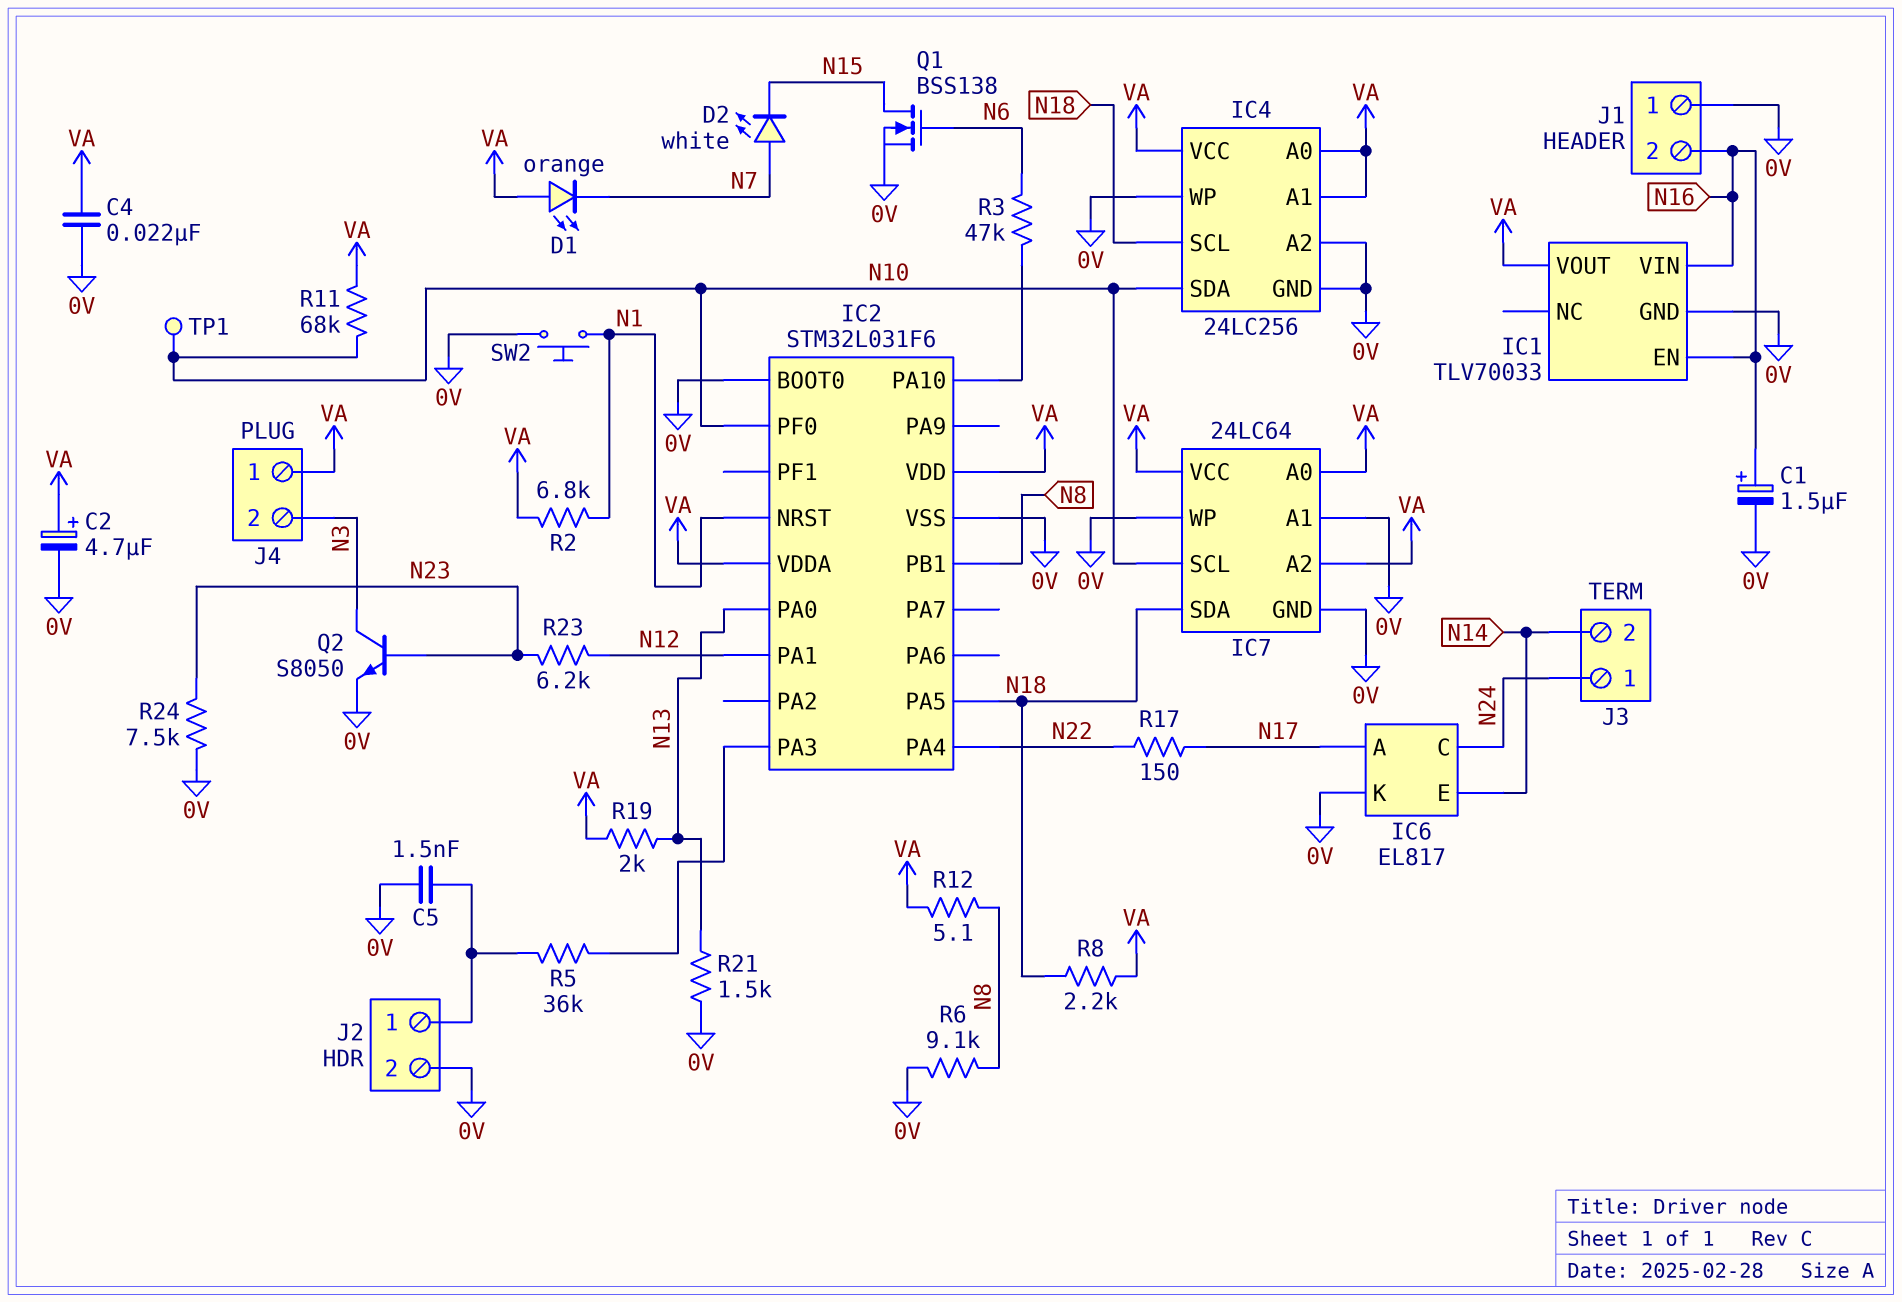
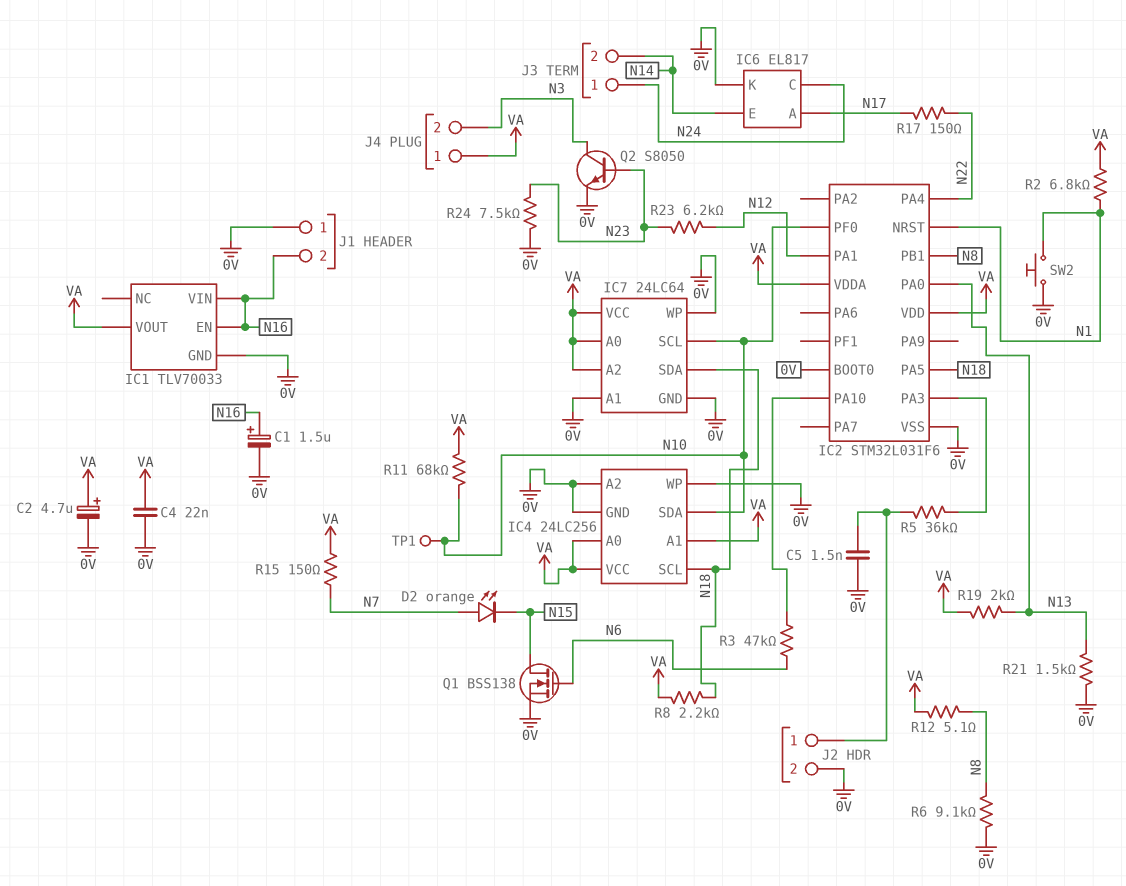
D1: LED orange (A VA, K N7) -> none
D2: LED white (A N7, K N15) -> LED orange (A N7, K N15)
R15: none -> 150 (N7, VA)

